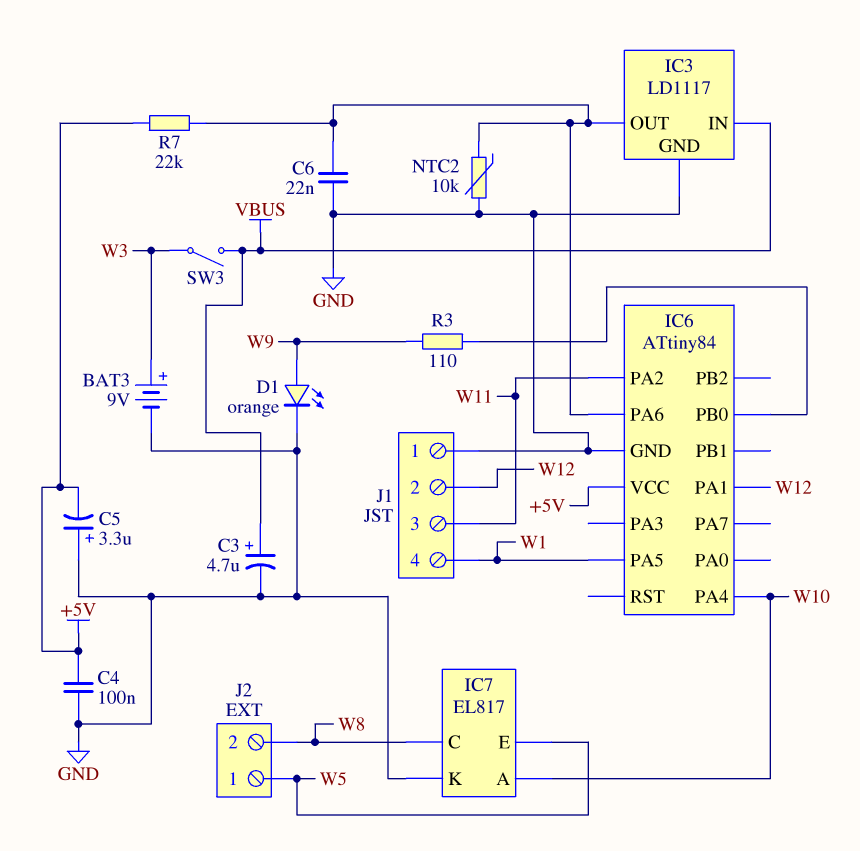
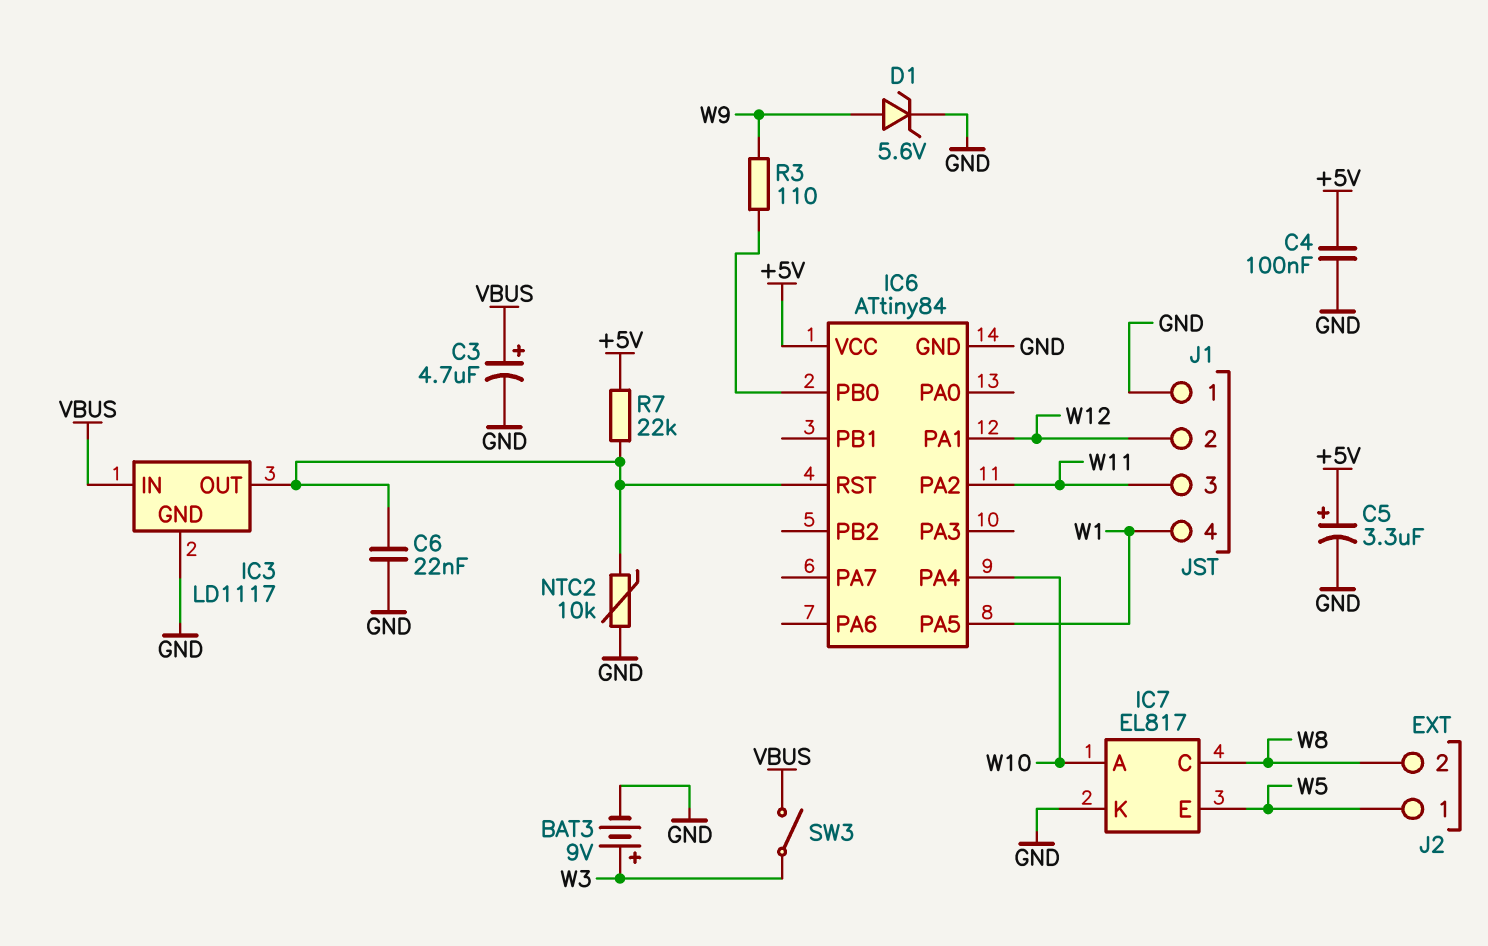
C5: 3.3uF (plus GND, minus +5V) -> 3.3uF (plus +5V, minus GND)
D1: LED orange (A W9, K GND) -> zener 5.6V (A W9, K GND)
IC6 pin PA6: IC3/OUT -> none
IC6 pin RST: none -> IC3/OUT

